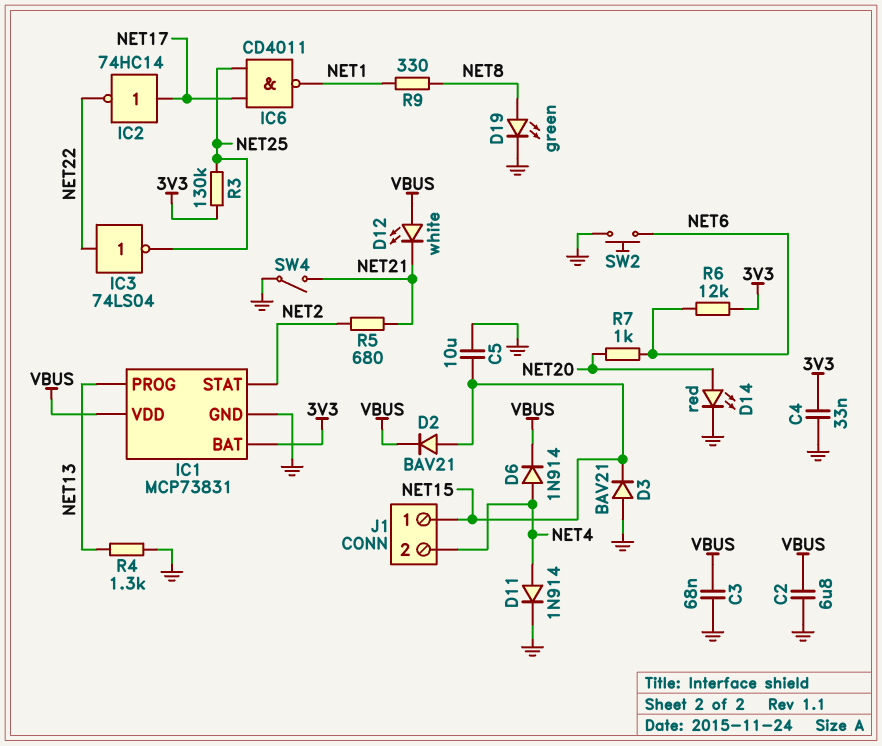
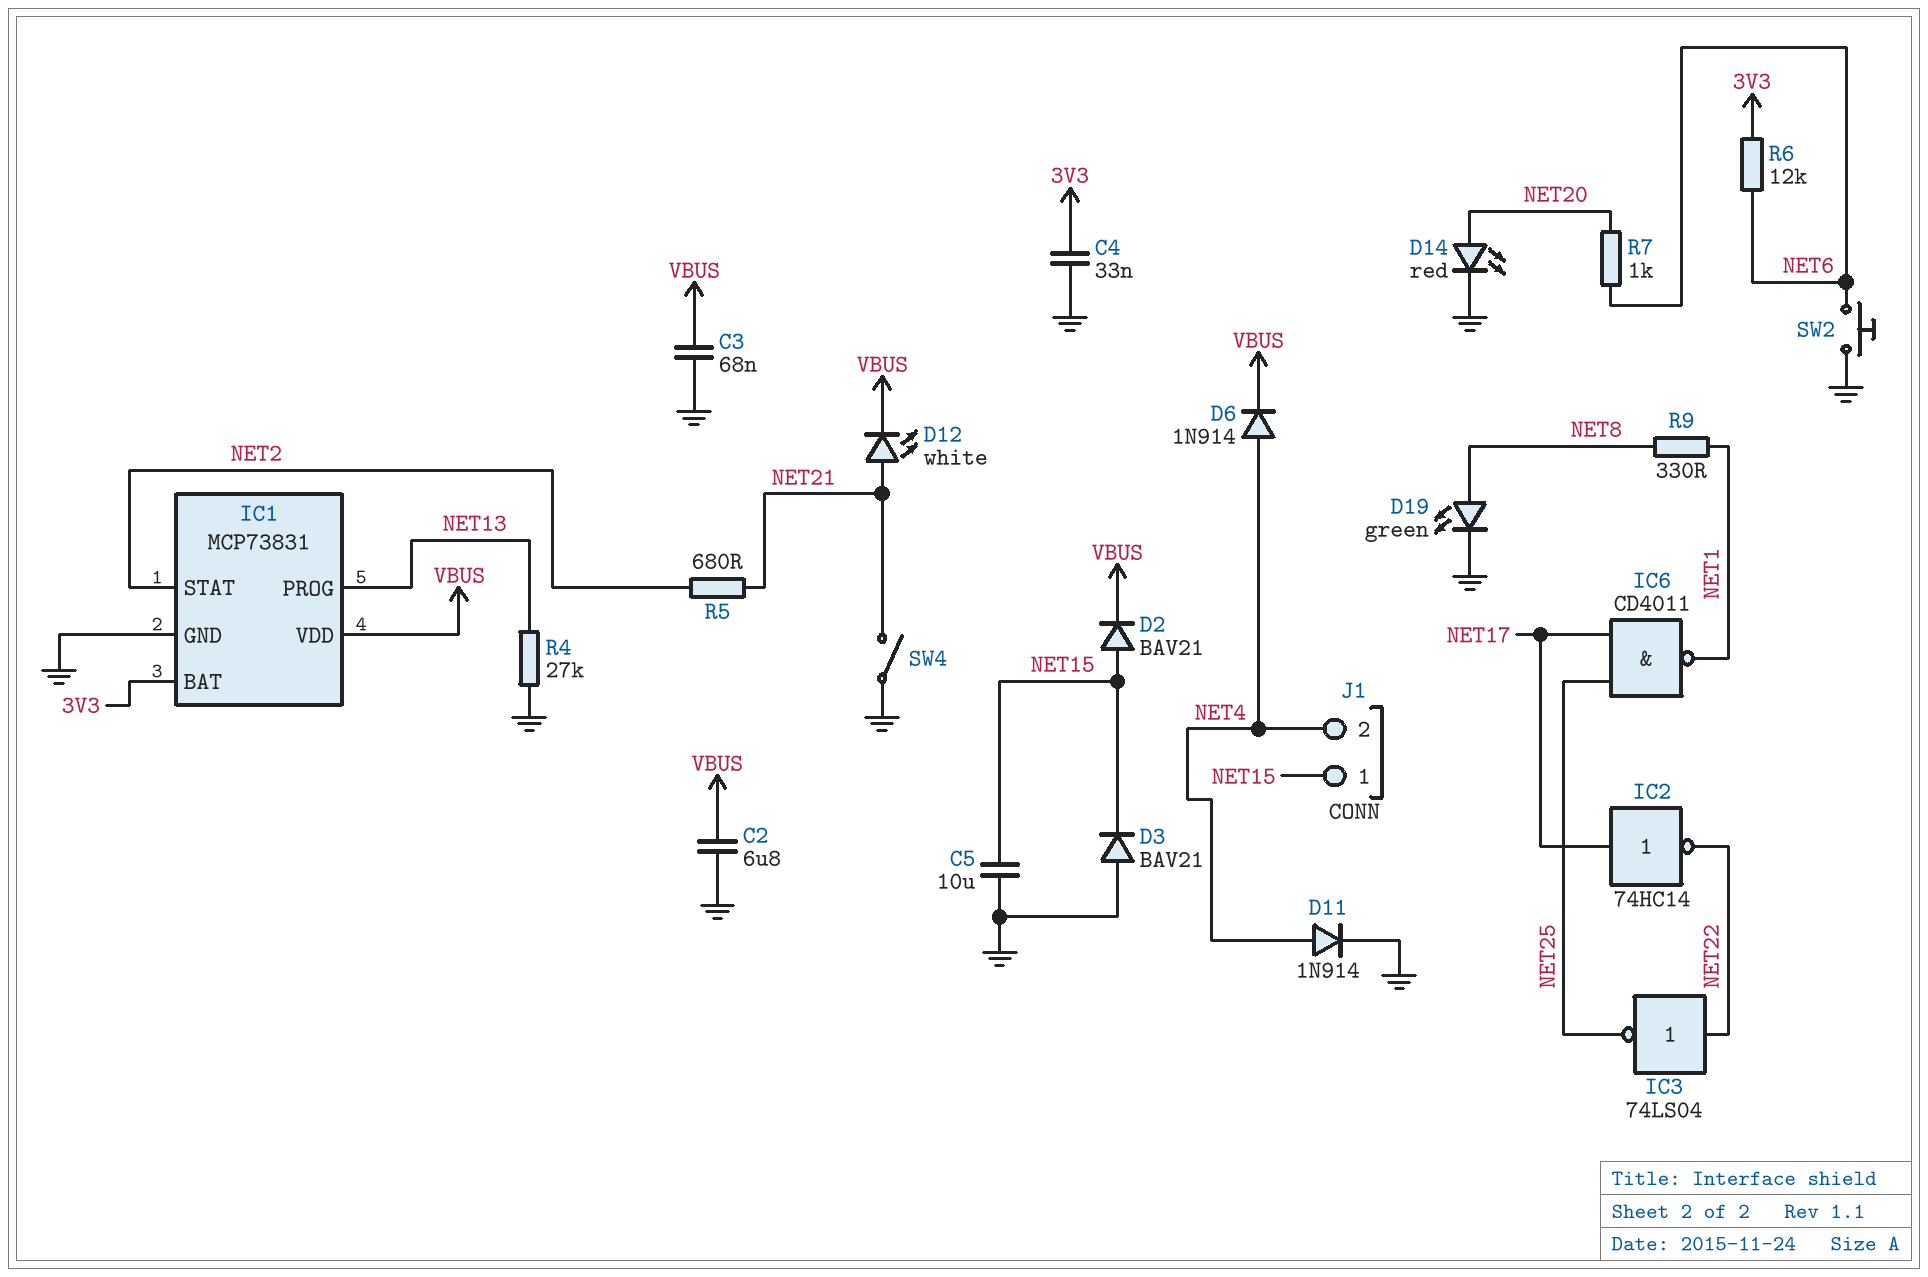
D12: LED white (A VBUS, K NET21) -> LED white (A NET21, K VBUS)
R3: 130k (3V3, NET25) -> none
R4: 1.3k (GND, NET13) -> 27k (GND, NET13)

